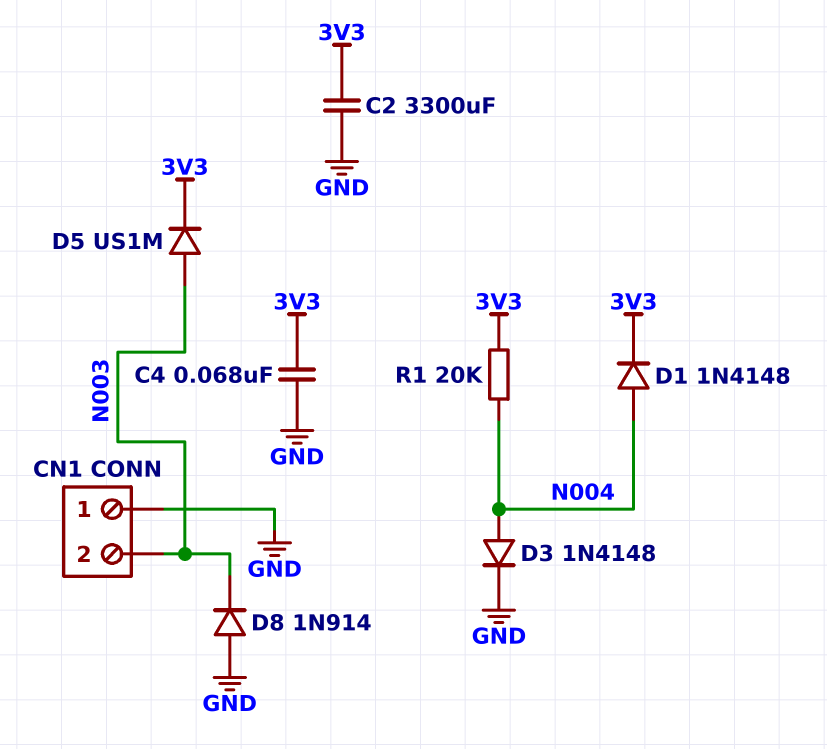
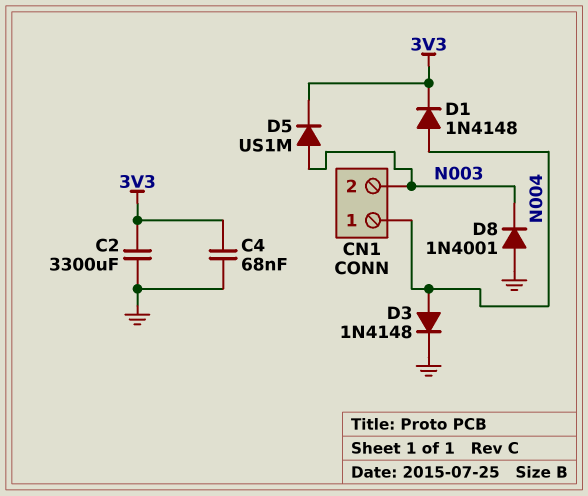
CN1 pin 1: GND -> N004
D8: diode 1N914 (A GND, K N003) -> diode 1N4001 (A GND, K N003)
R1: 20k (3V3, N004) -> none

